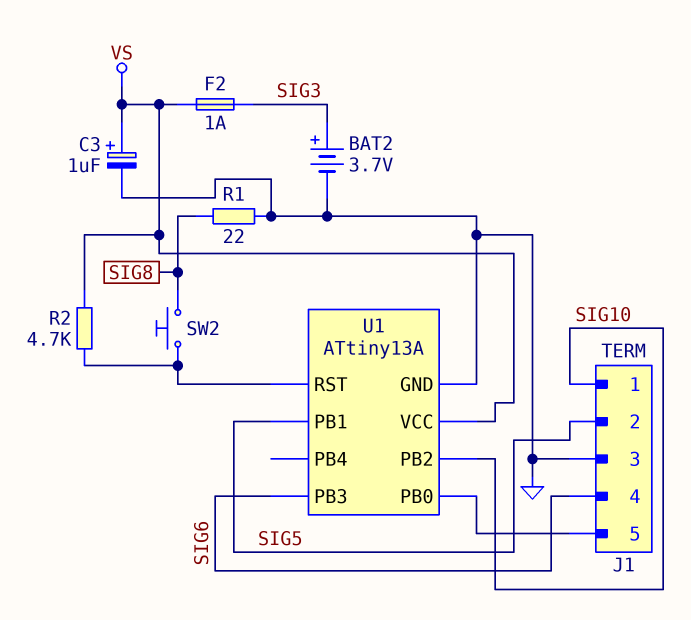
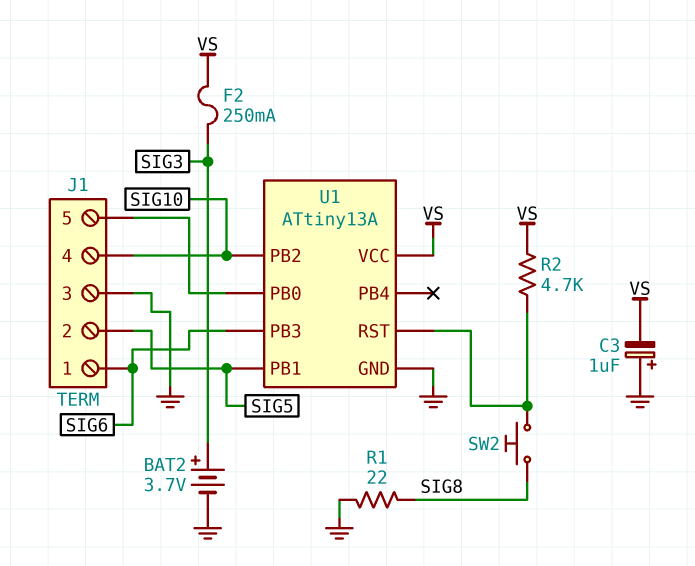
C3: 1uF (plus VS, minus GND) -> 1uF (plus GND, minus VS)
F2: 1A (SIG3, VS) -> 250mA (SIG3, VS)
J1 pin 1: SIG10 -> SIG6
J1 pin 4: SIG6 -> SIG10

